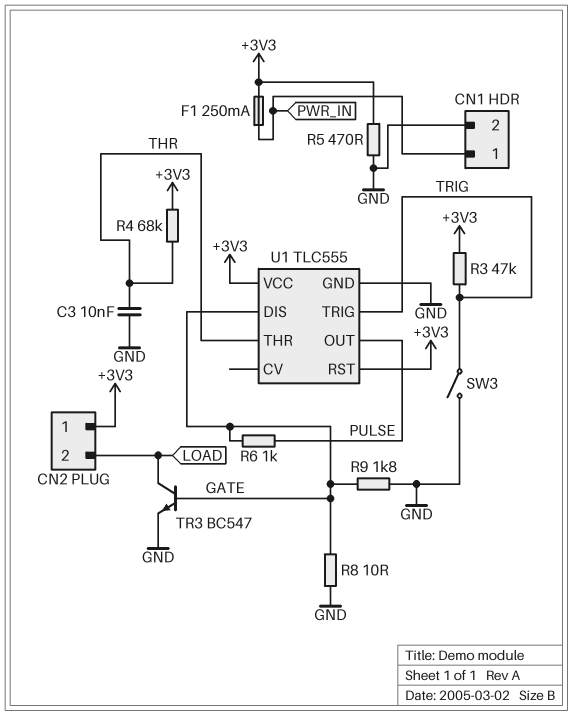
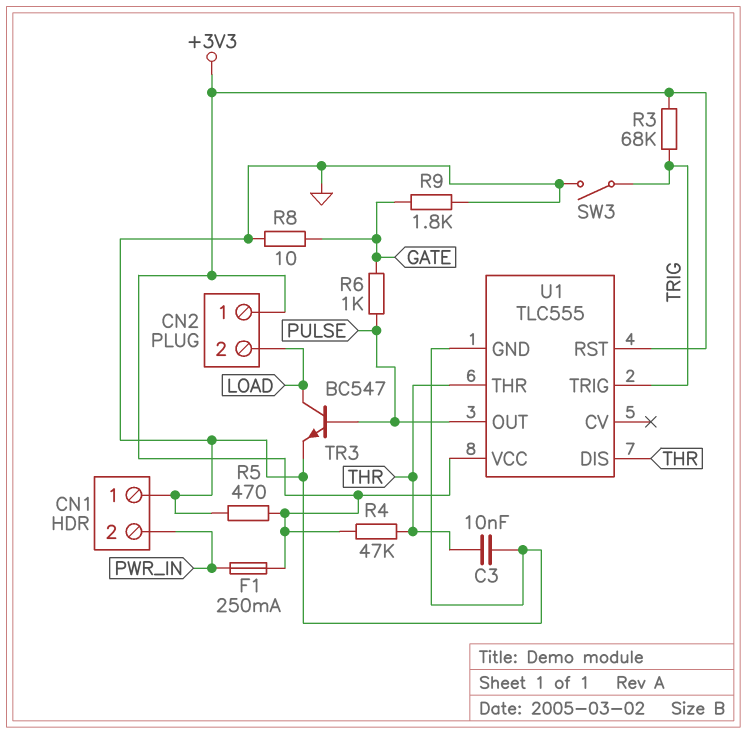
CN1 pin 1: PWR_IN -> GND
CN1 pin 2: GND -> PWR_IN
R3: 47k (+3V3, TRIG) -> 68k (+3V3, TRIG)
R4: 68k (+3V3, THR) -> 47k (+3V3, THR)
TR3: NPN BC547 (B GATE, C LOAD, E GND) -> NPN BC547 (B PULSE, C LOAD, E GND)
U1 pin DIS: GATE -> THR

